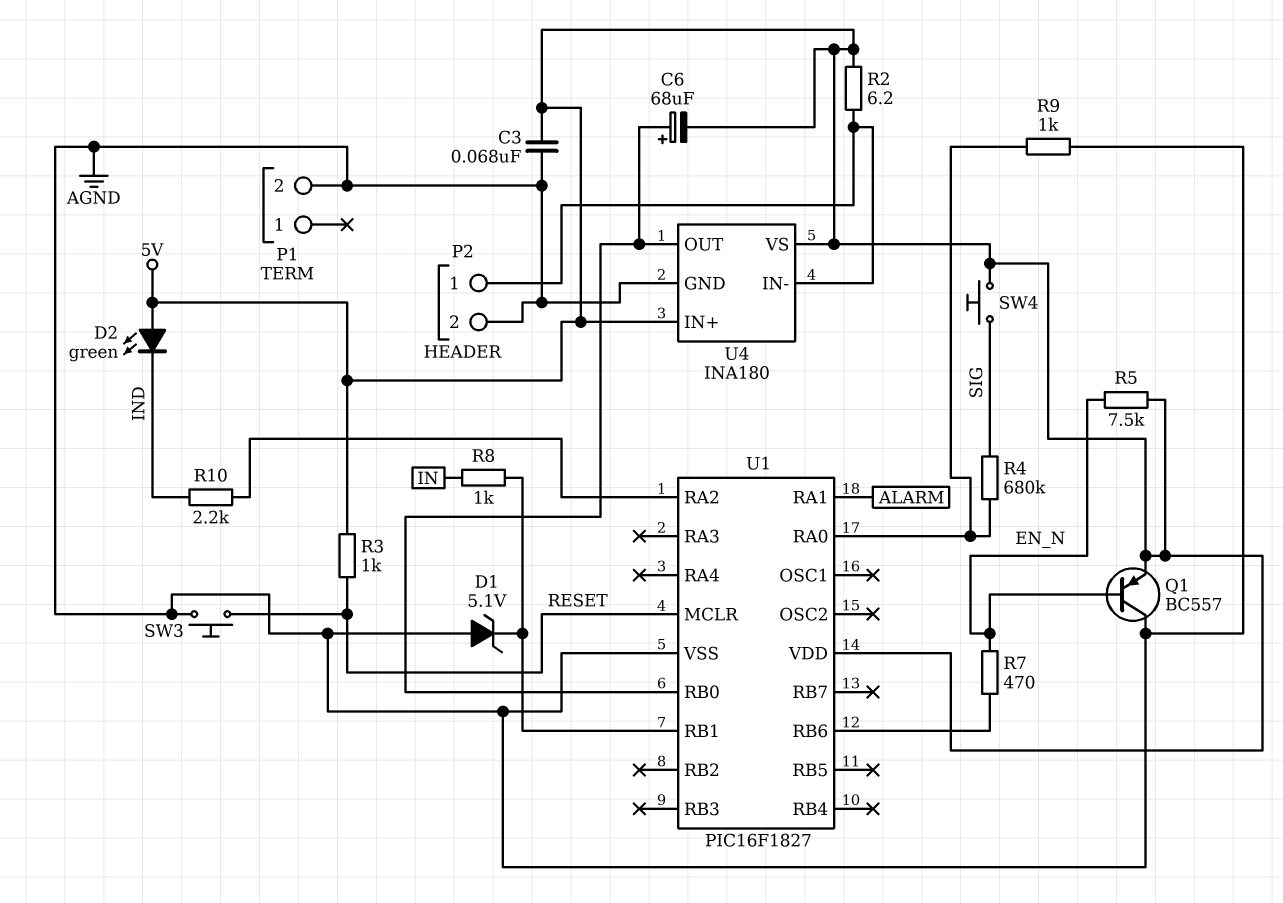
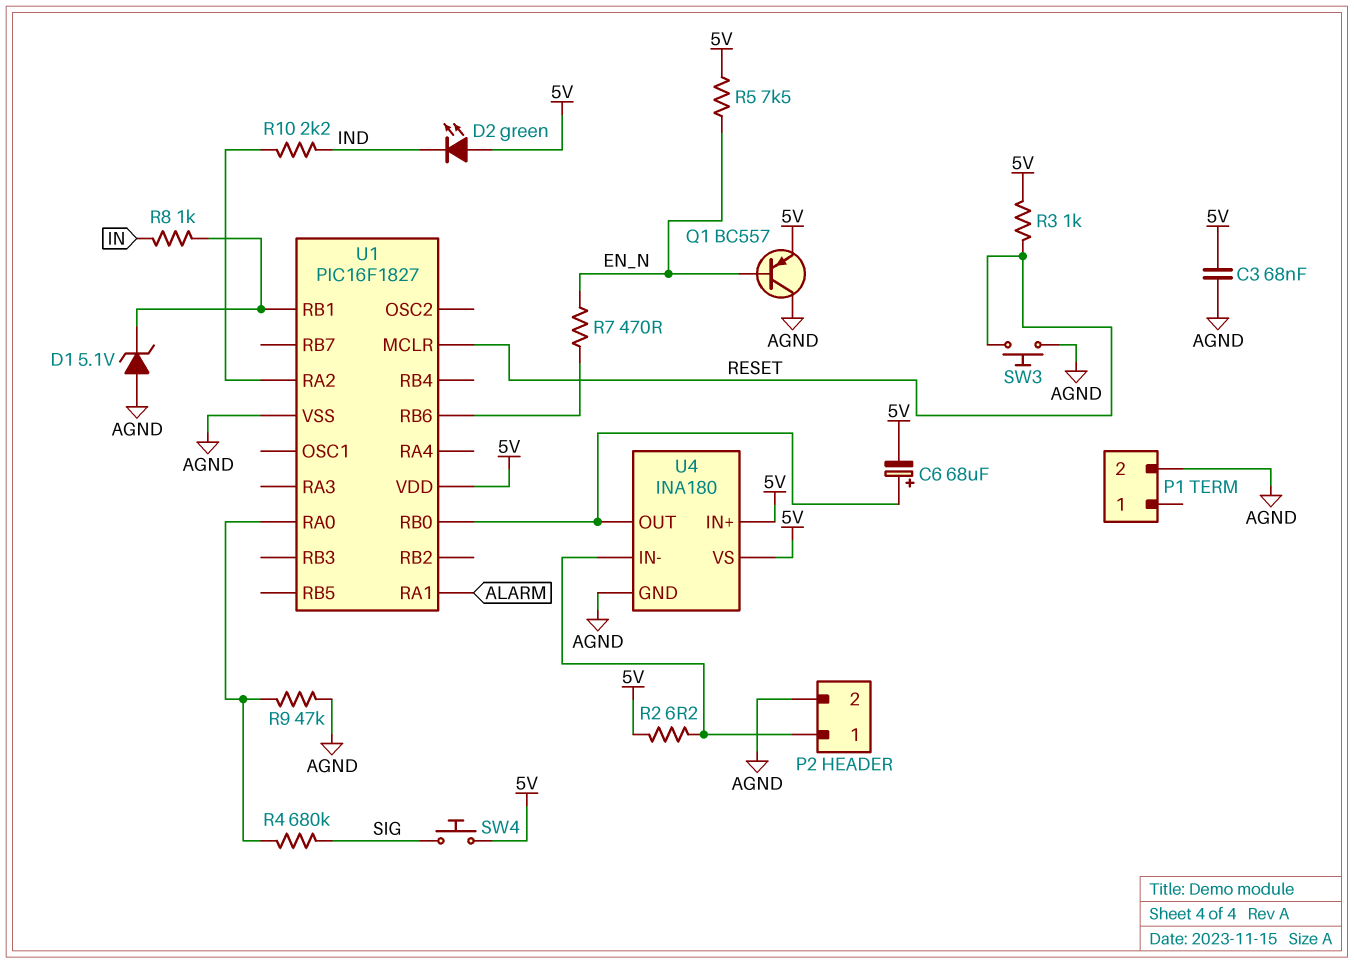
R9: 1k (AGND, U1/RA0) -> 47k (AGND, U1/RA0)

